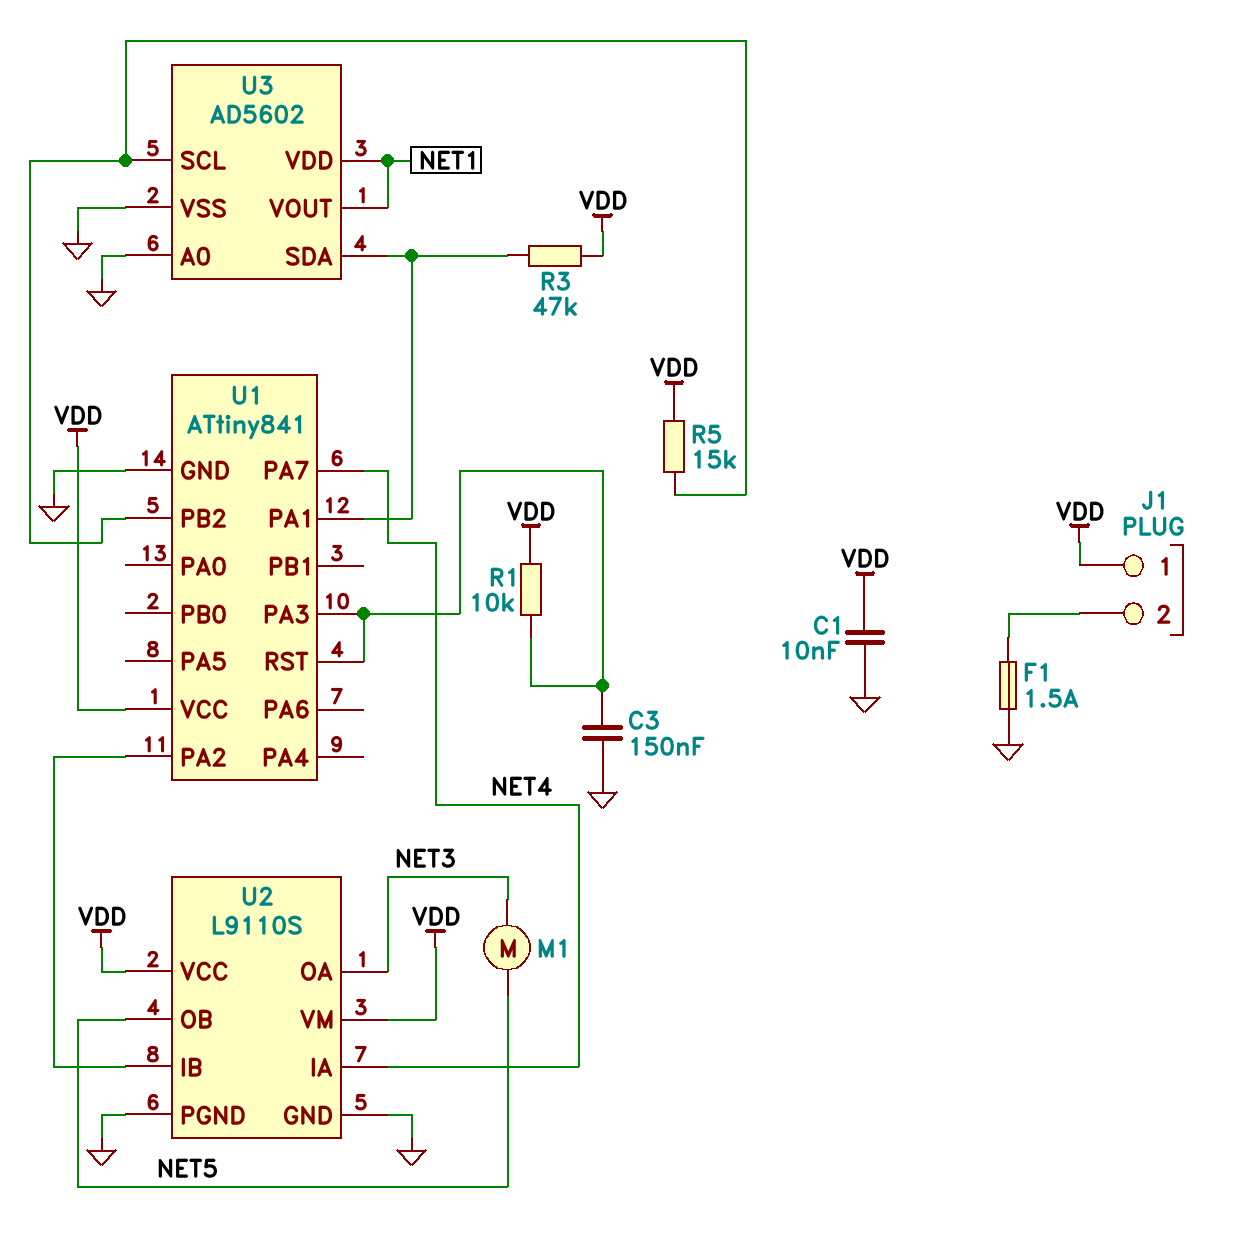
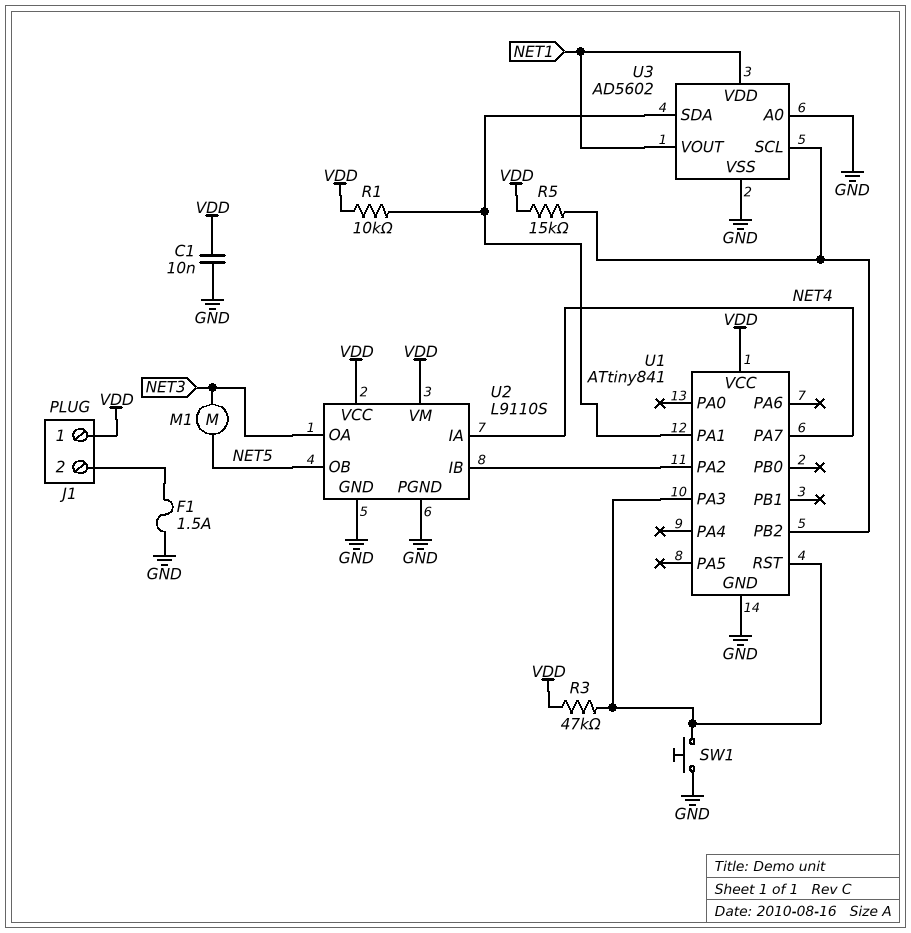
C3: 150nF (GND, U1/PA3) -> none
R1: 10k (U1/PA3, VDD) -> 10k (U1/PA1, VDD)
R3: 47k (U1/PA1, VDD) -> 47k (U1/PA3, VDD)
SW1: none -> button (GND, U1/PA3)

